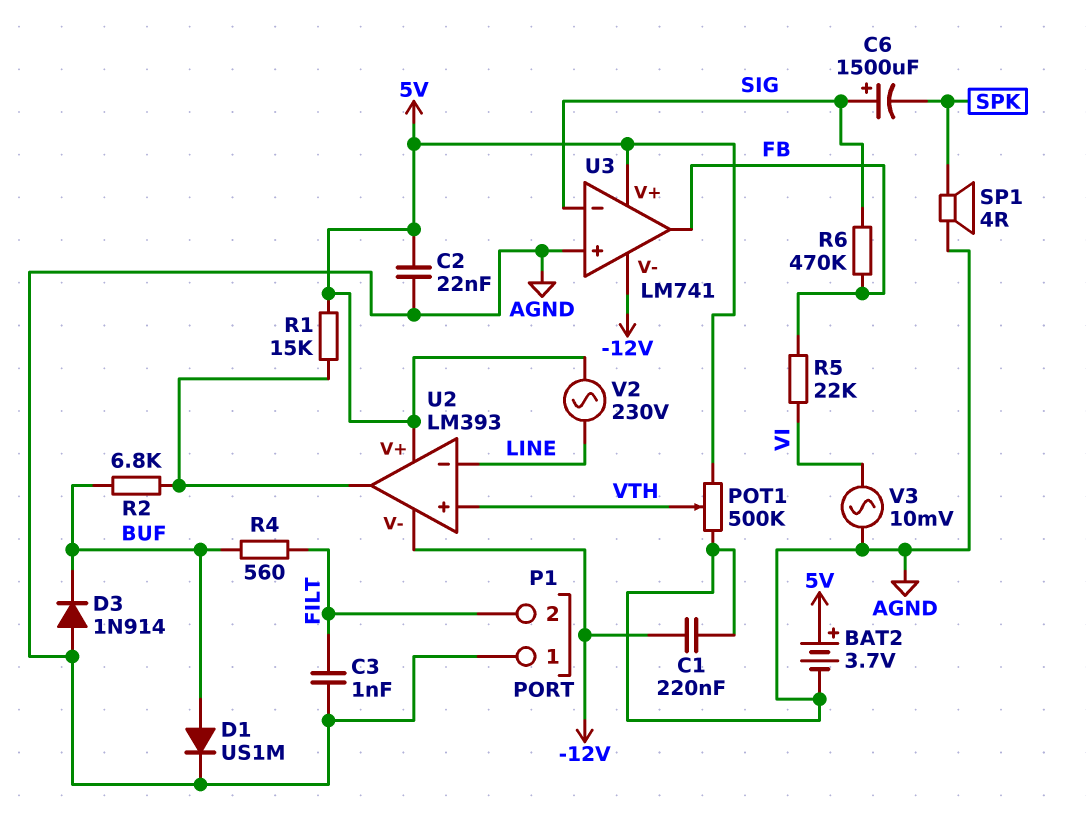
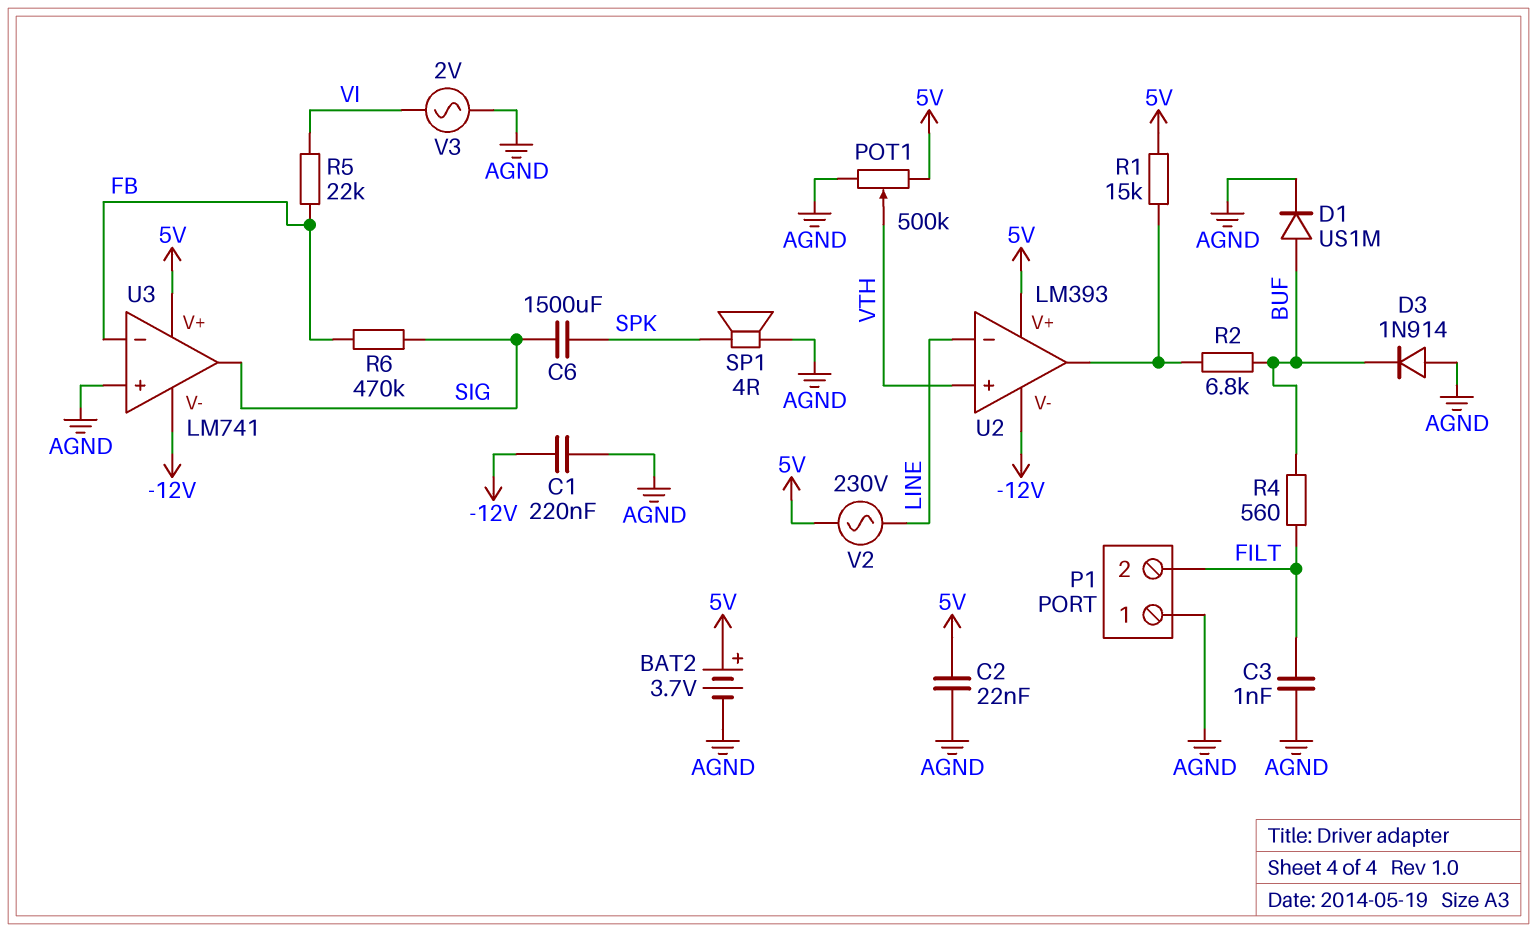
C6: 1500uF (plus SIG, minus SPK) -> 1500uF (SIG, SPK)
U3 pin in-: SIG -> FB
U3 pin out: FB -> SIG
V3: AC 10mV (AGND, VI) -> AC 2V (AGND, VI)

